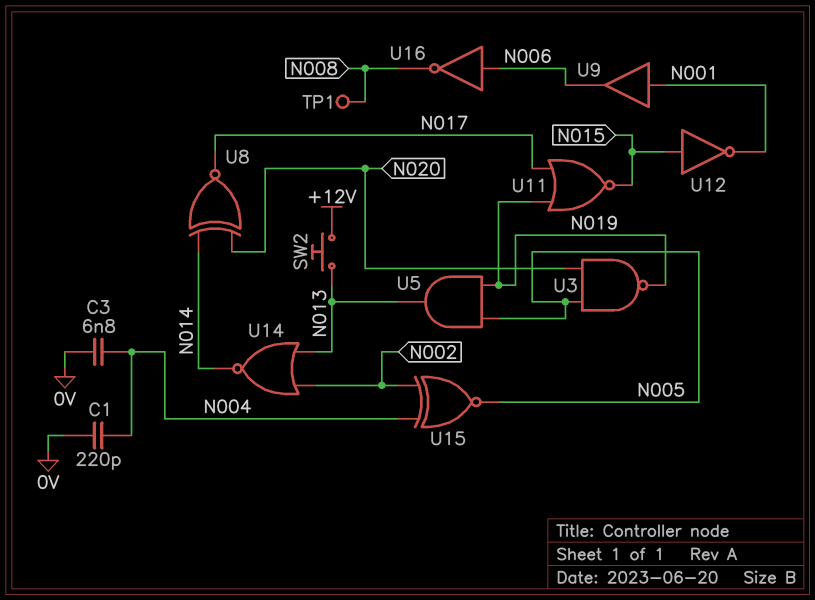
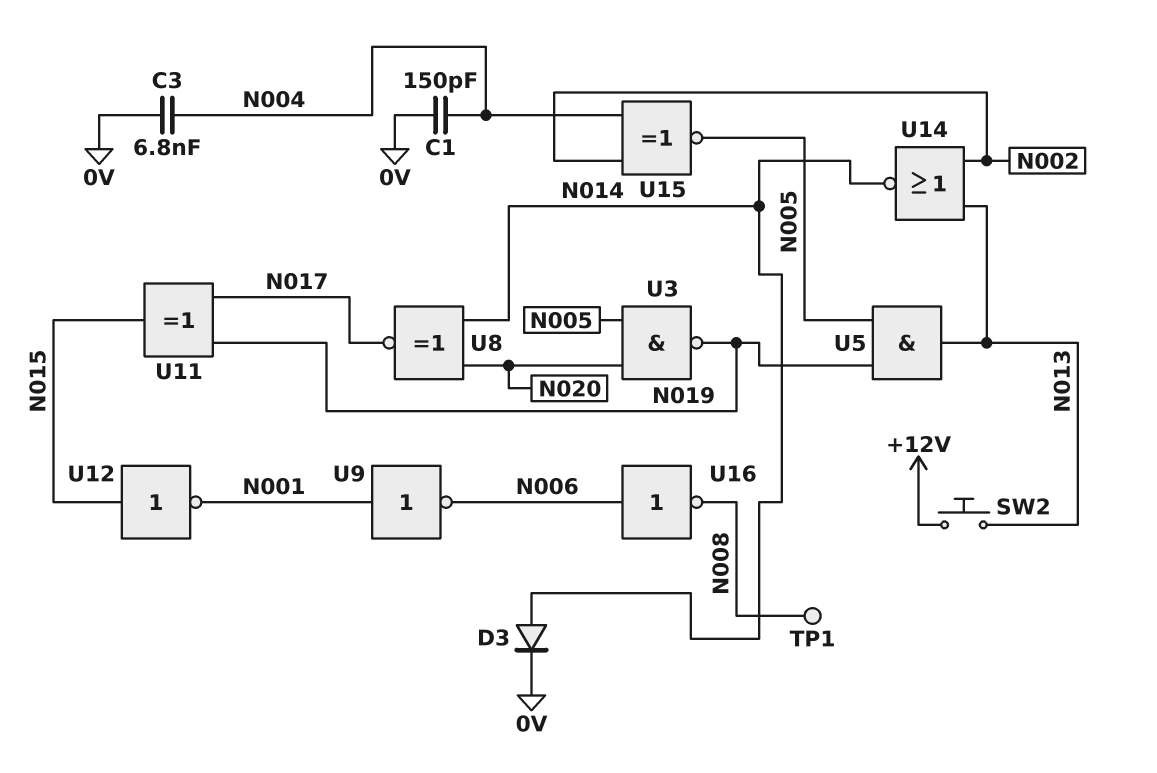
C1: 220pF (0V, N004) -> 150pF (0V, N004)
D3: none -> diode (A N014, K 0V)
U9: buffer (in N001, out N006) -> NOT (in N001, out N006)
U11: NOR (in N017, in N019, out N015) -> XOR (in N017, in N019, out N015)

